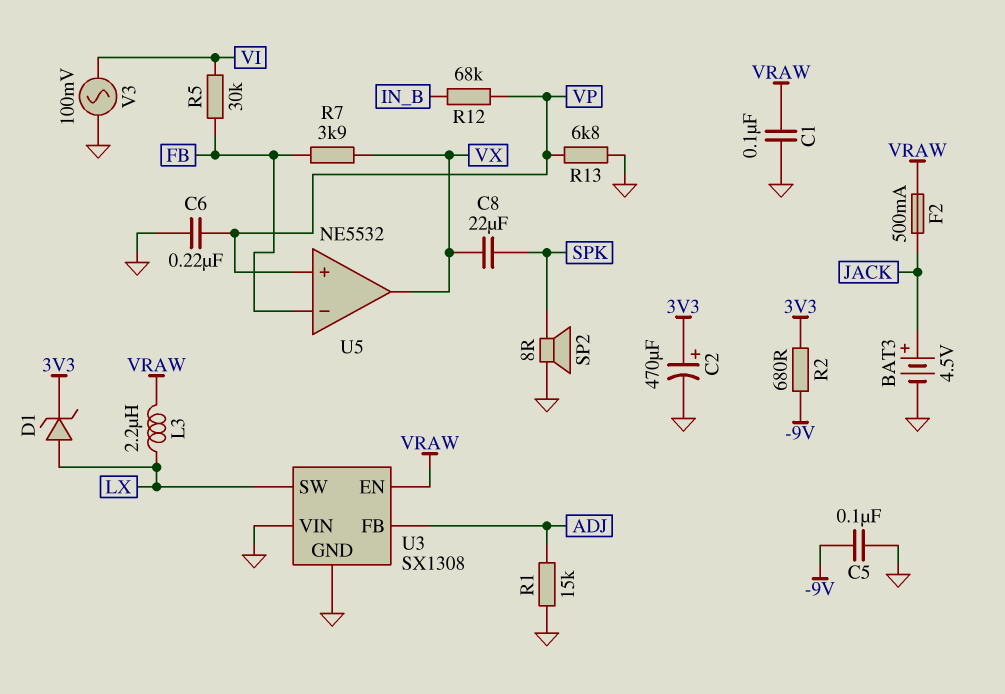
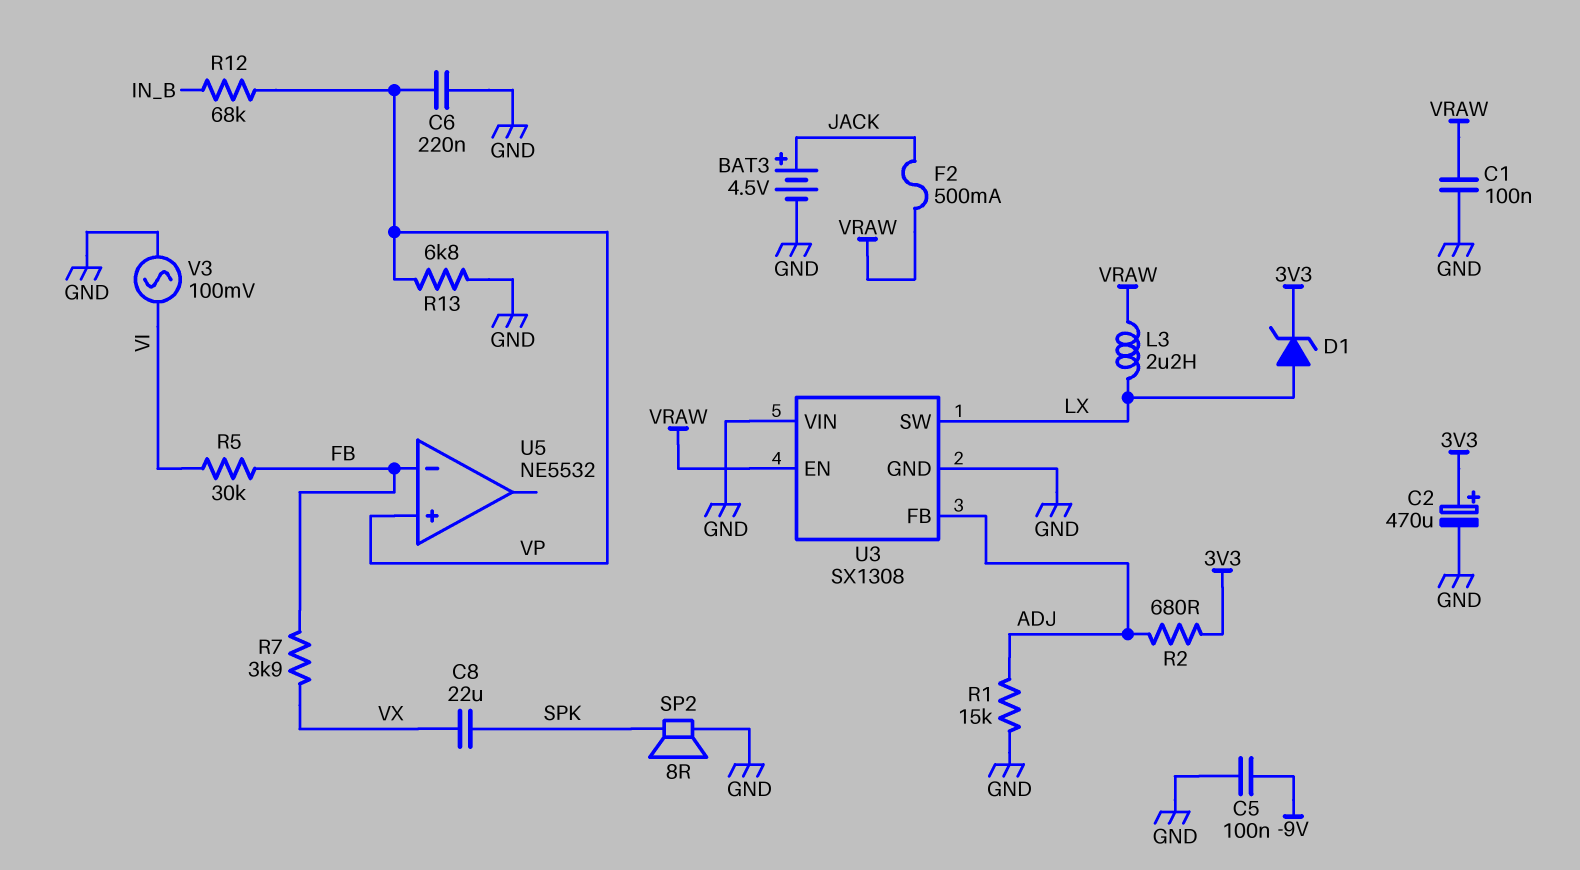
R2: 680 (-9V, 3V3) -> 680 (3V3, ADJ)
U5 pin out: VX -> none

